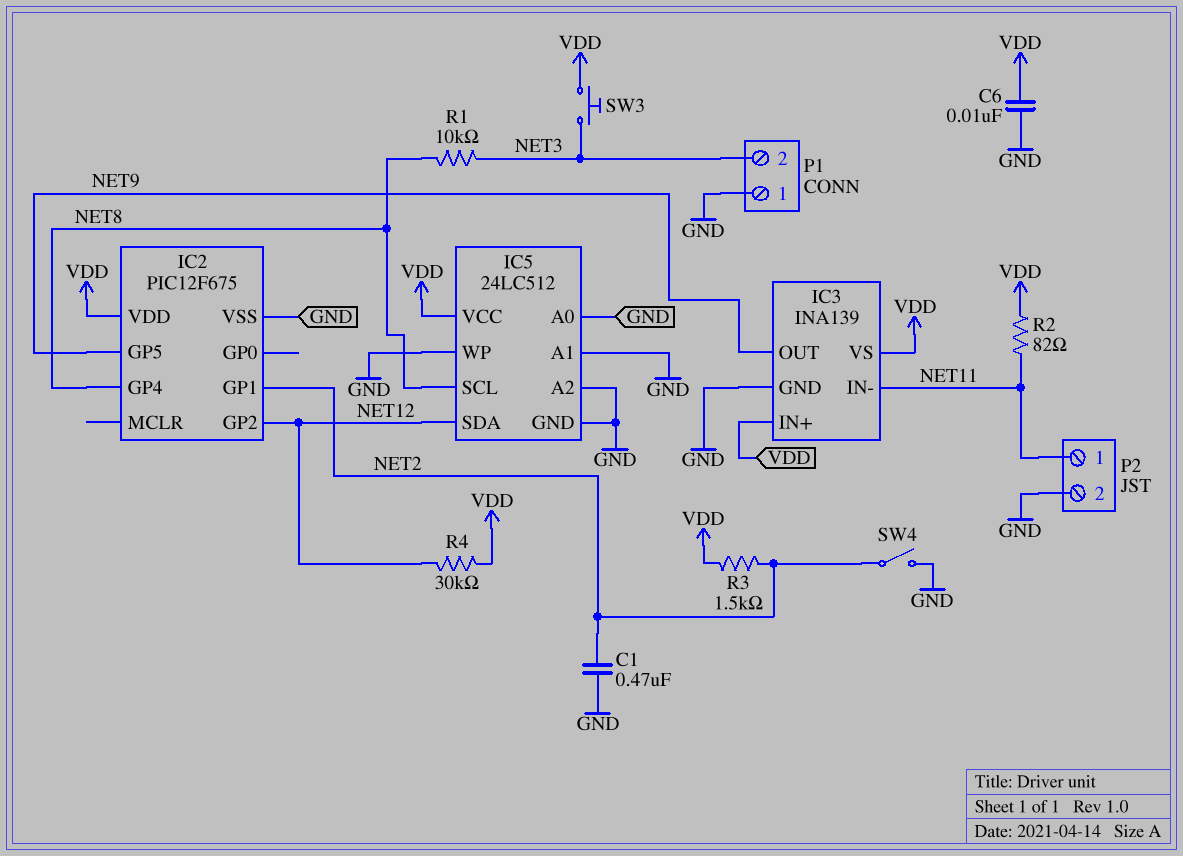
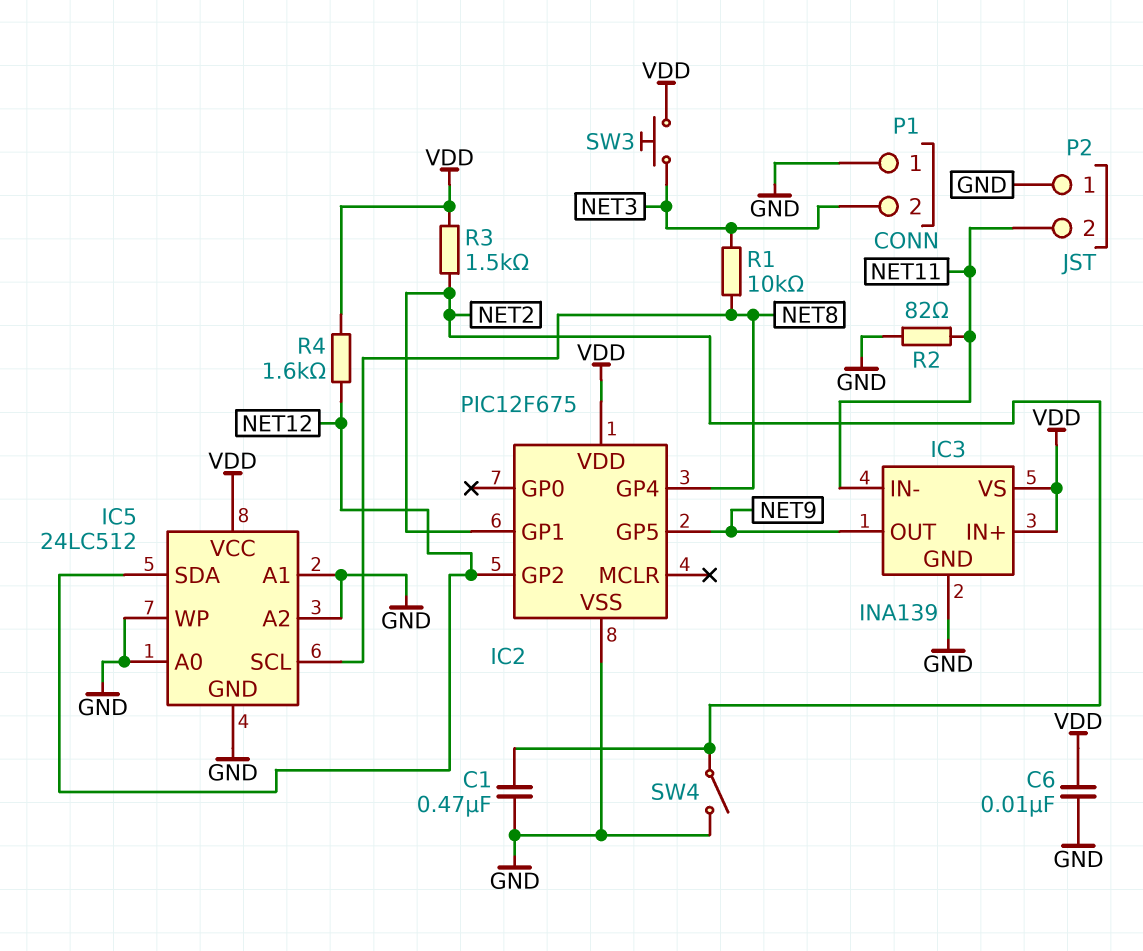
P2 pin 1: NET11 -> GND
P2 pin 2: GND -> NET11
R2: 82 (NET11, VDD) -> 82 (GND, NET11)
R4: 30k (NET12, VDD) -> 1.6k (NET12, VDD)

